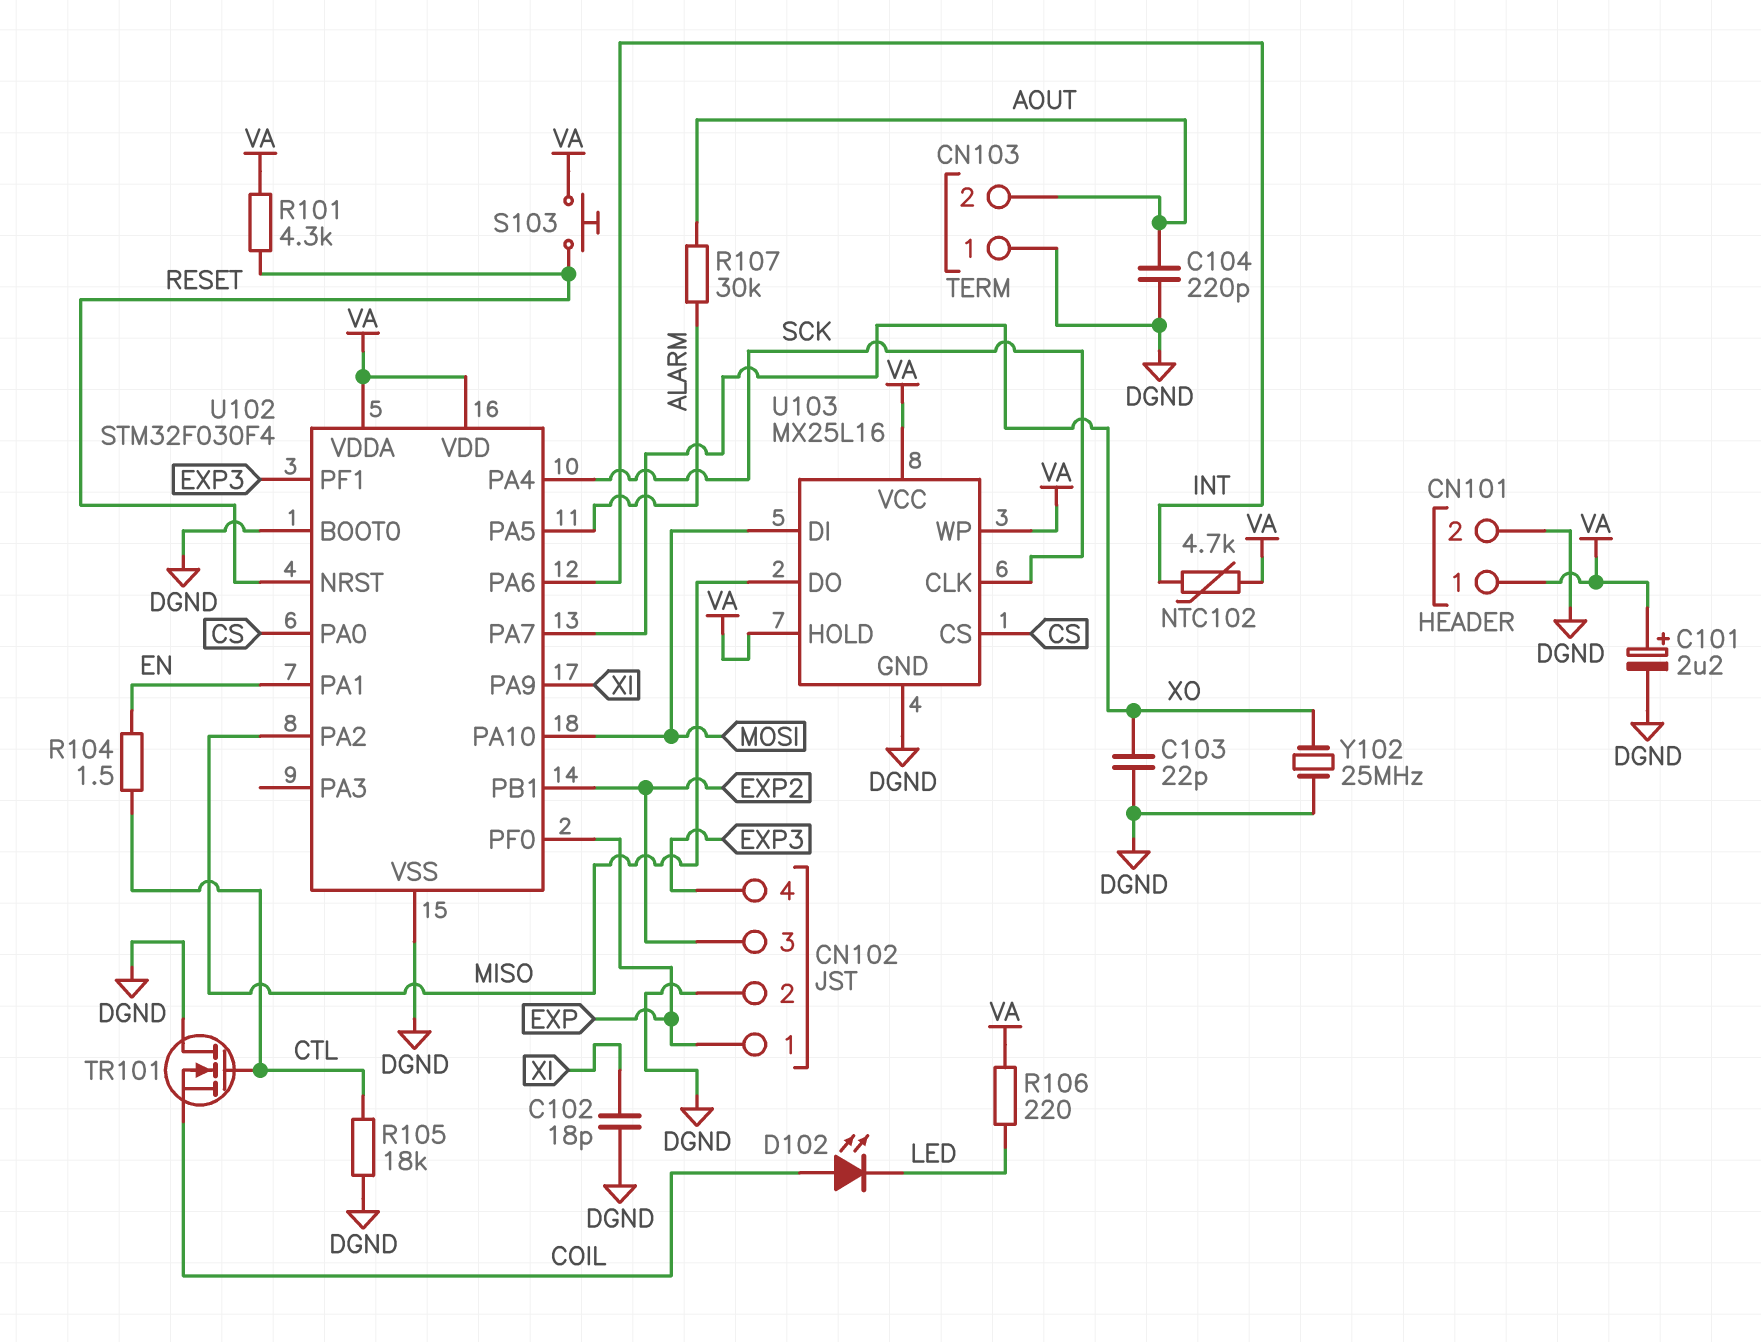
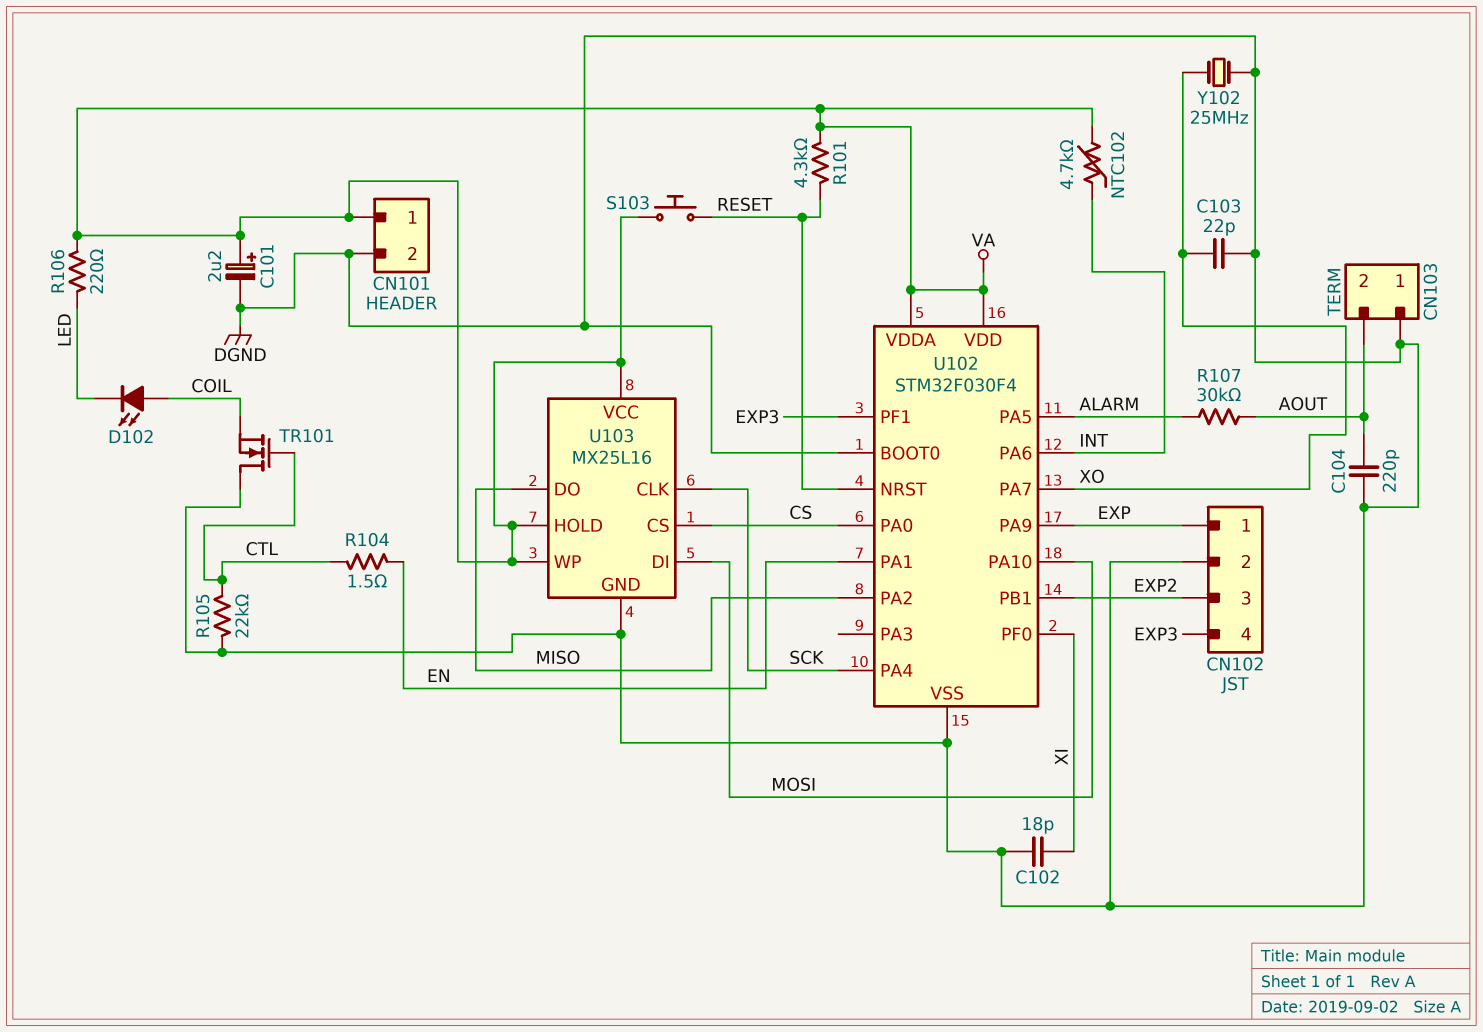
R105: 18k (CTL, DGND) -> 22k (CTL, DGND)
U102 pin PA9: XI -> EXP
U102 pin PF0: EXP -> XI

